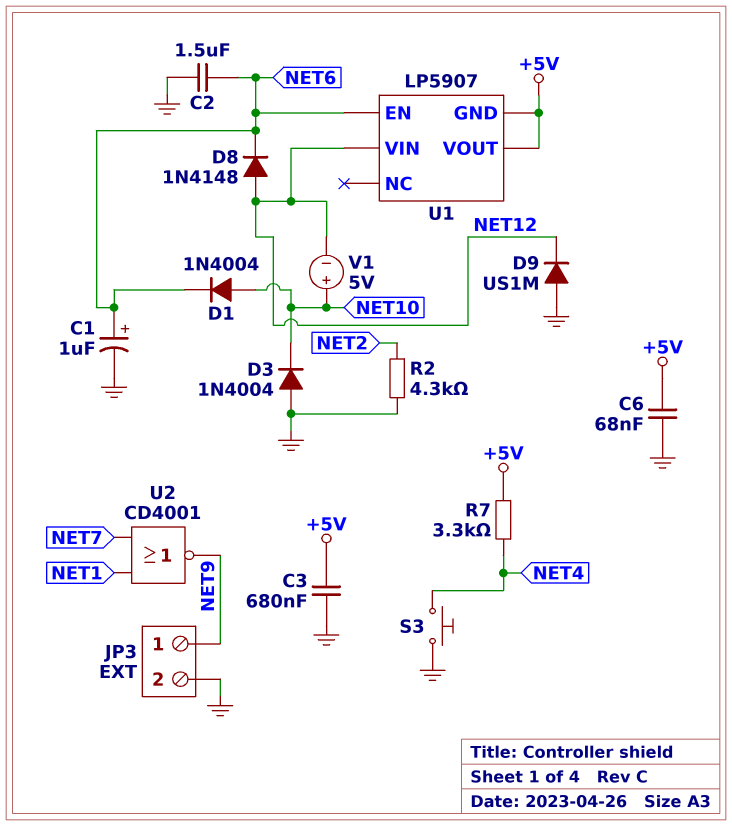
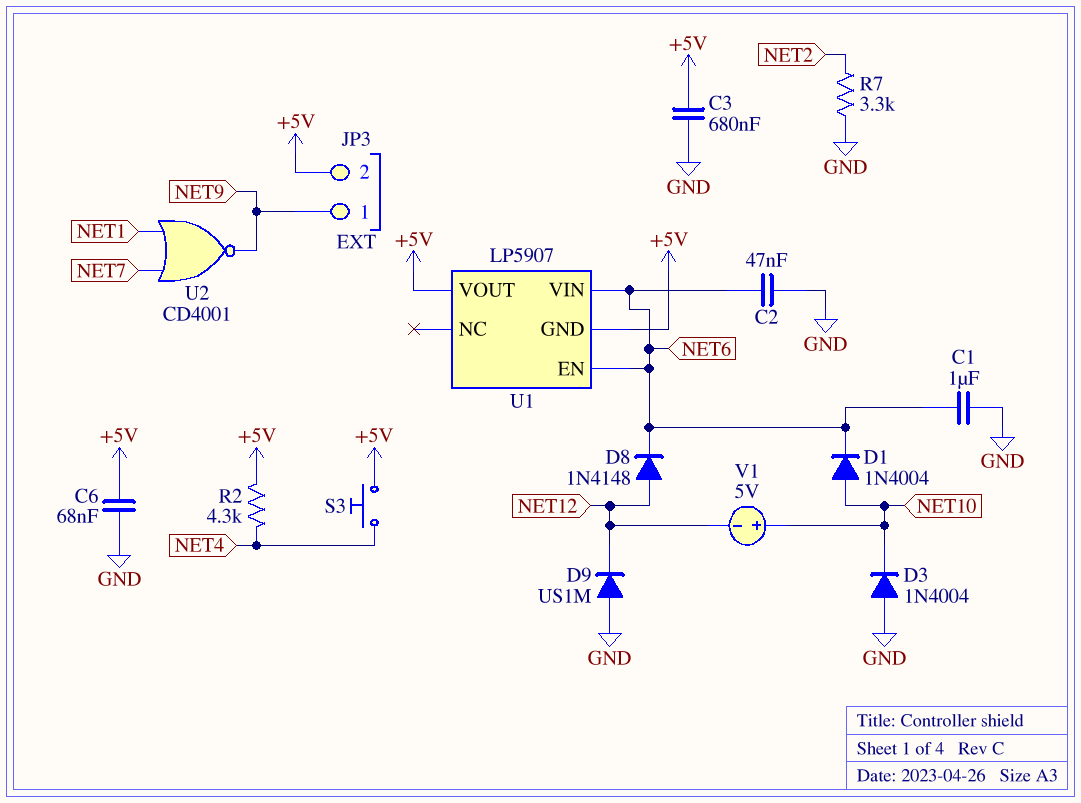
C1: 1uF (plus NET6, minus GND) -> 1uF (GND, NET6)
C2: 1.5uF (GND, NET6) -> 47nF (GND, NET6)
JP3 pin 2: GND -> +5V
R2: 4.3k (GND, NET2) -> 4.3k (+5V, NET4)
R7: 3.3k (+5V, NET4) -> 3.3k (GND, NET2)
S3: button (GND, NET4) -> button (+5V, NET4)
U1 pin VIN: NET12 -> NET6

